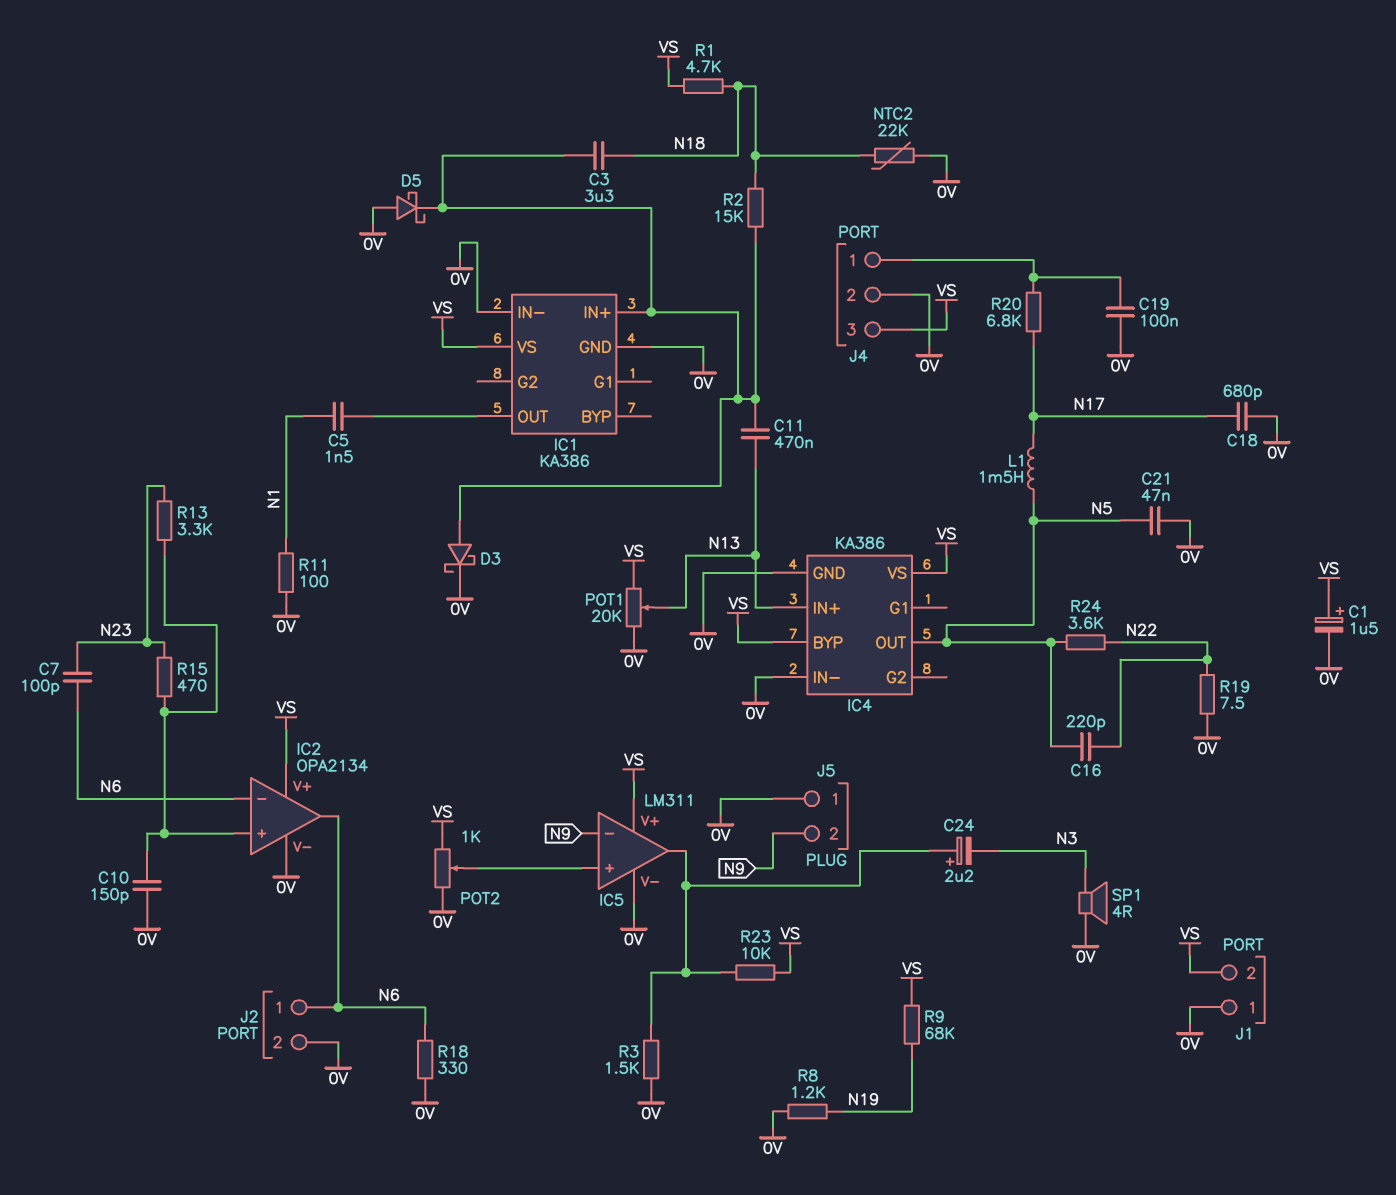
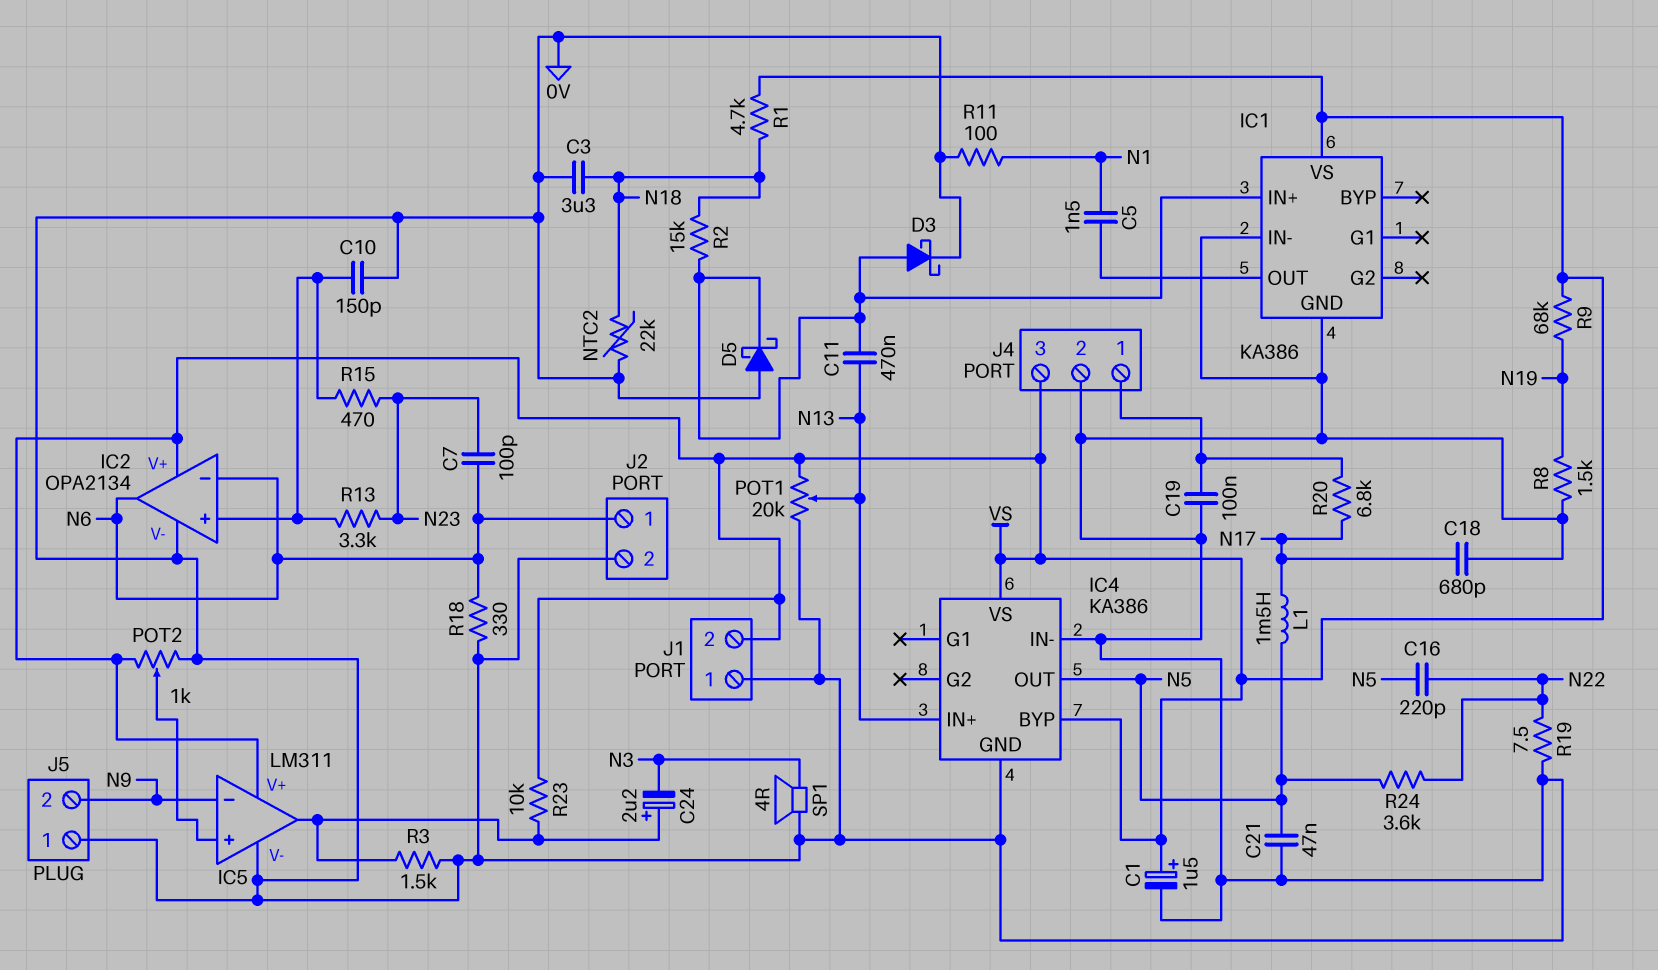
C3: 3.3uF (IC1/IN+, N18) -> 3.3uF (0V, N18)
R8: 1.2k (0V, N19) -> 1.5k (0V, N19)

